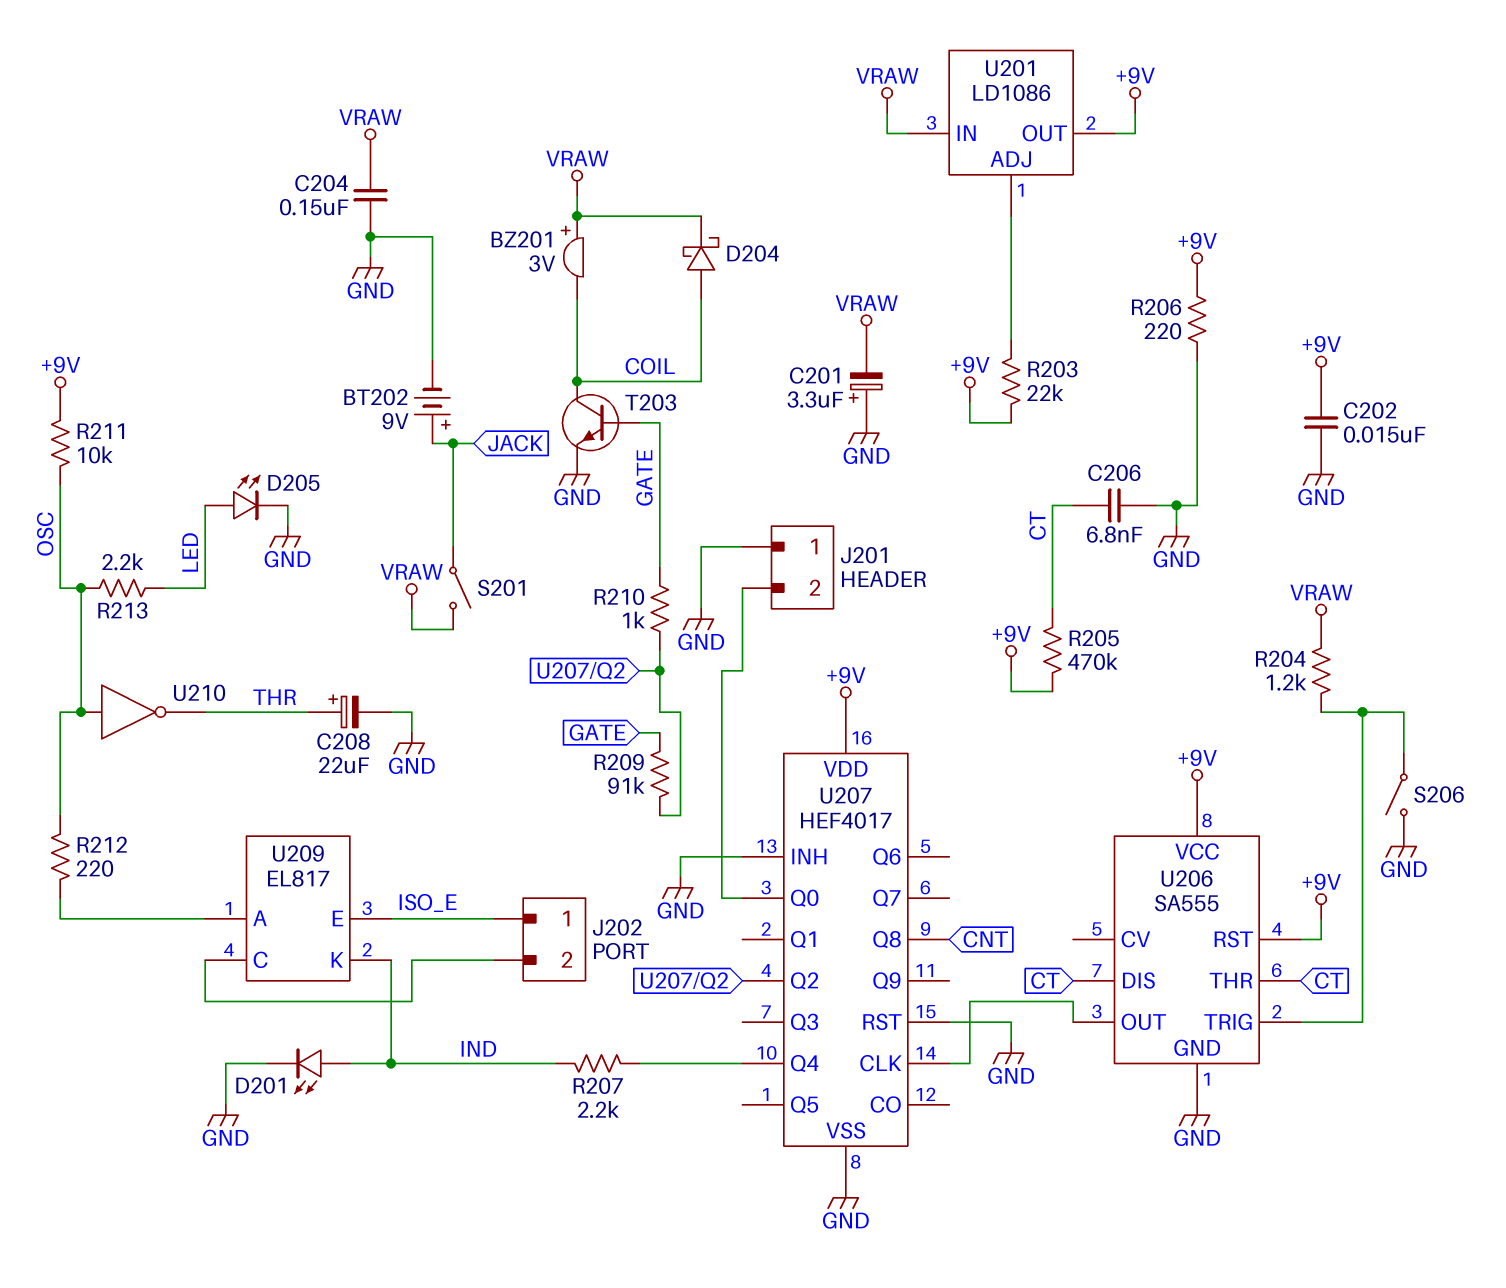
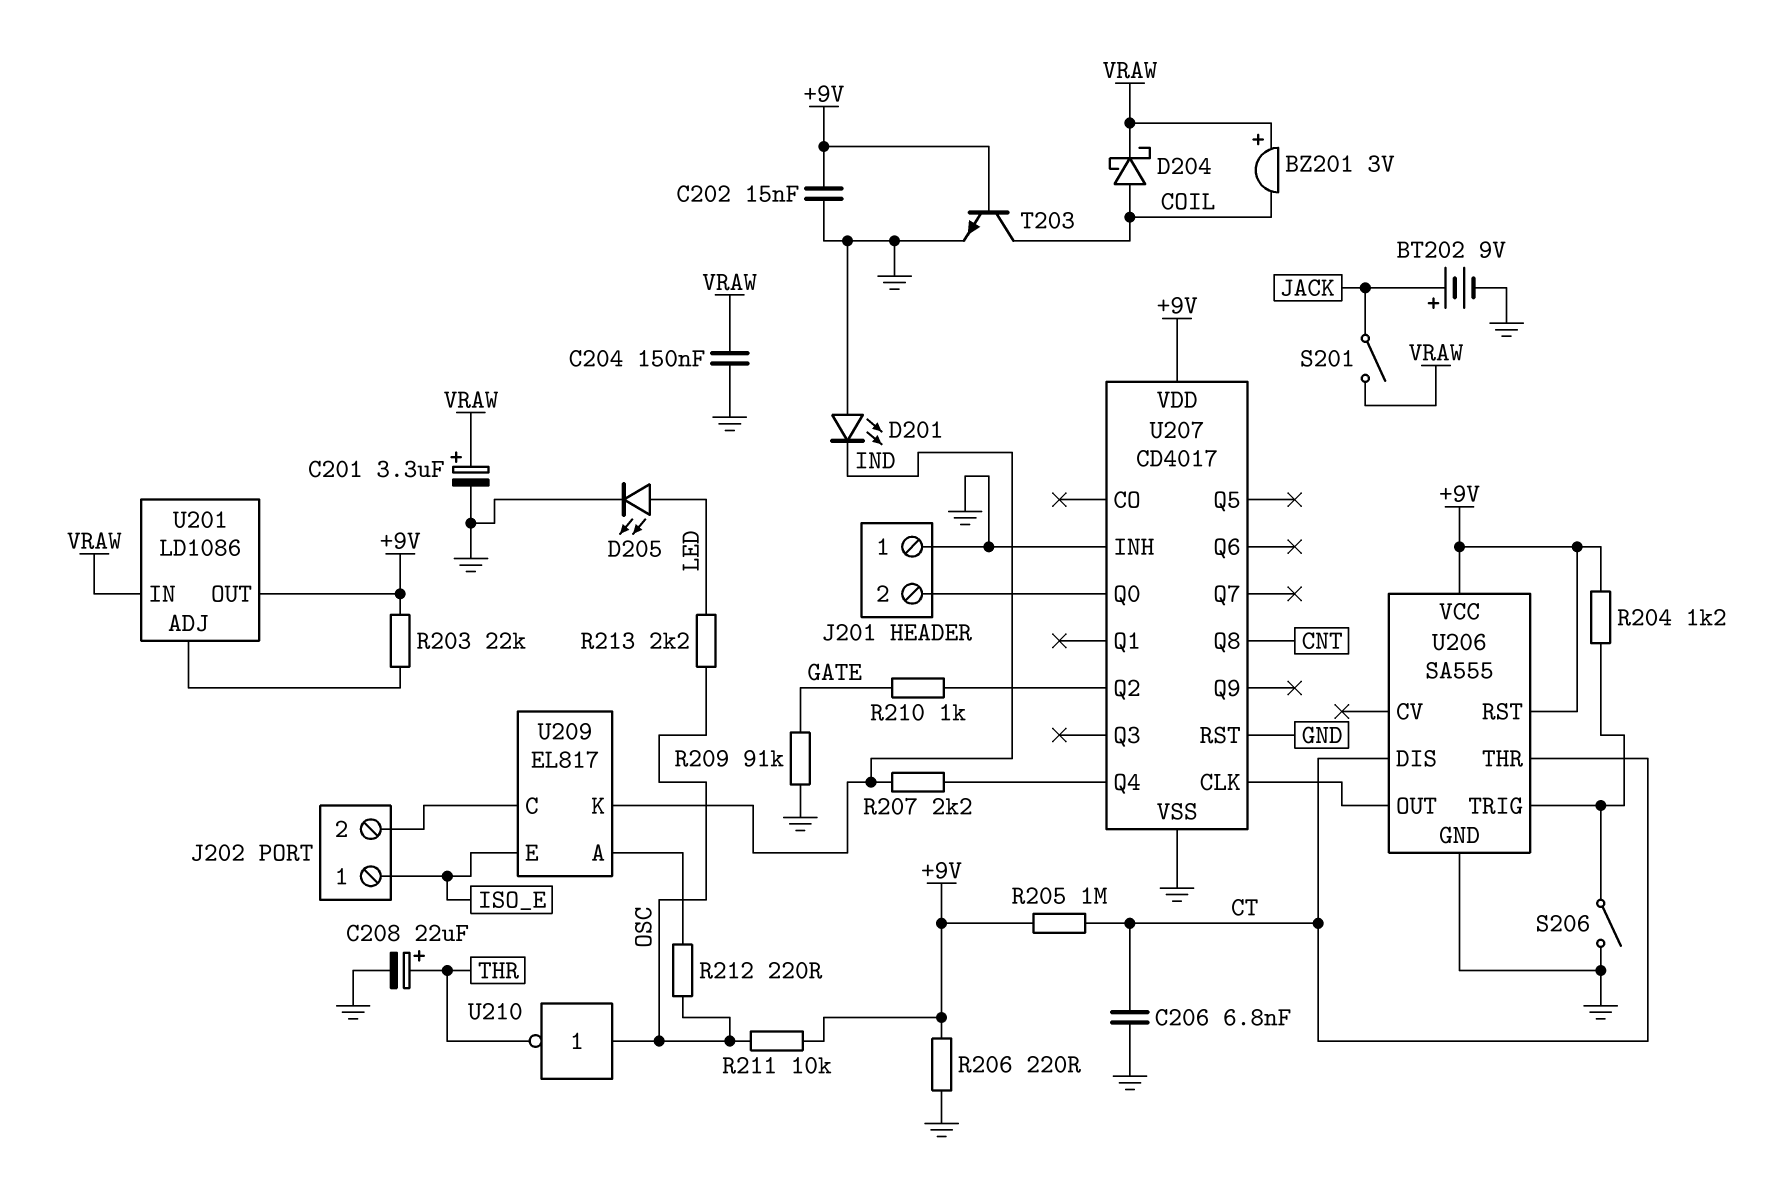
C201: 3.3uF (plus GND, minus VRAW) -> 3.3uF (plus VRAW, minus GND)
D201: LED (A IND, K GND) -> LED (A GND, K IND)
R204: 1.2k (U206/TRIG, VRAW) -> 1.2k (+9V, U206/TRIG)
R205: 470k (+9V, CT) -> 1M (+9V, CT)
R209: 91k (GATE, U207/Q2) -> 91k (GATE, GND)
T203: NPN (B GATE, C COIL, E GND) -> NPN (B +9V, C COIL, E GND)
U207: HEF4017 -> CD4017

